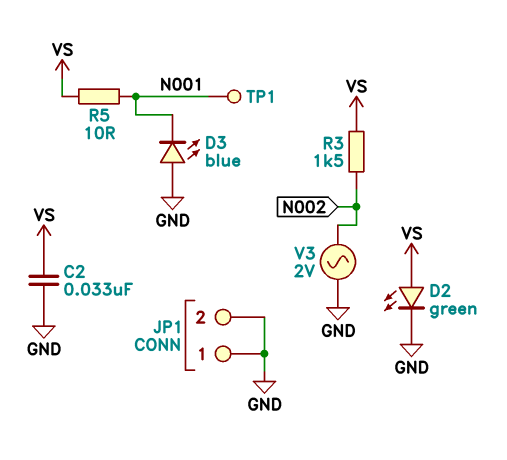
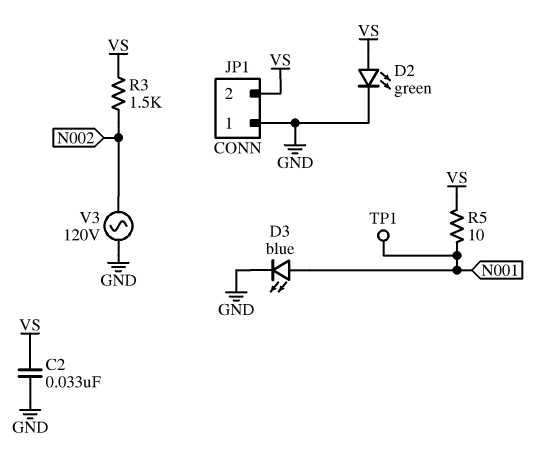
D3: LED blue (A GND, K N001) -> LED blue (A N001, K GND)
JP1 pin 2: GND -> VS
V3: AC 2V (GND, N002) -> AC 120V (GND, N002)

